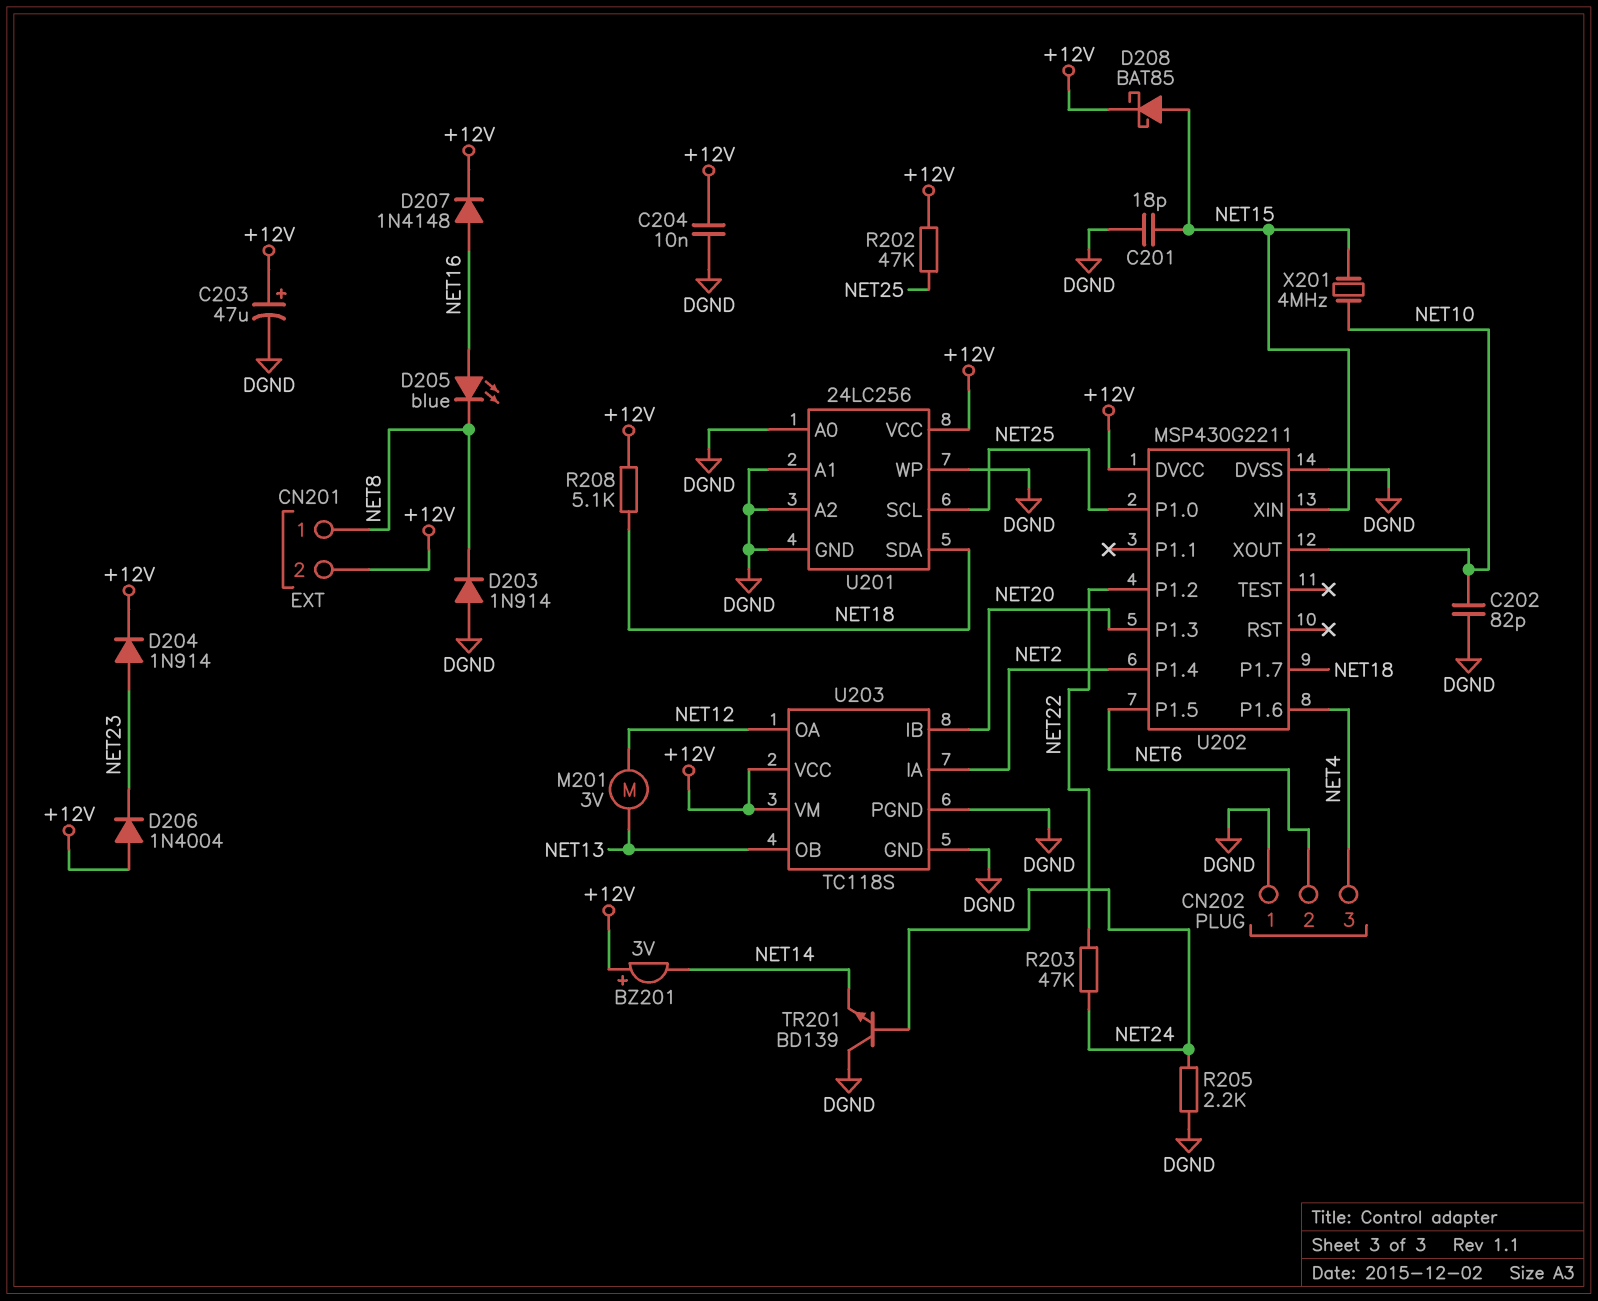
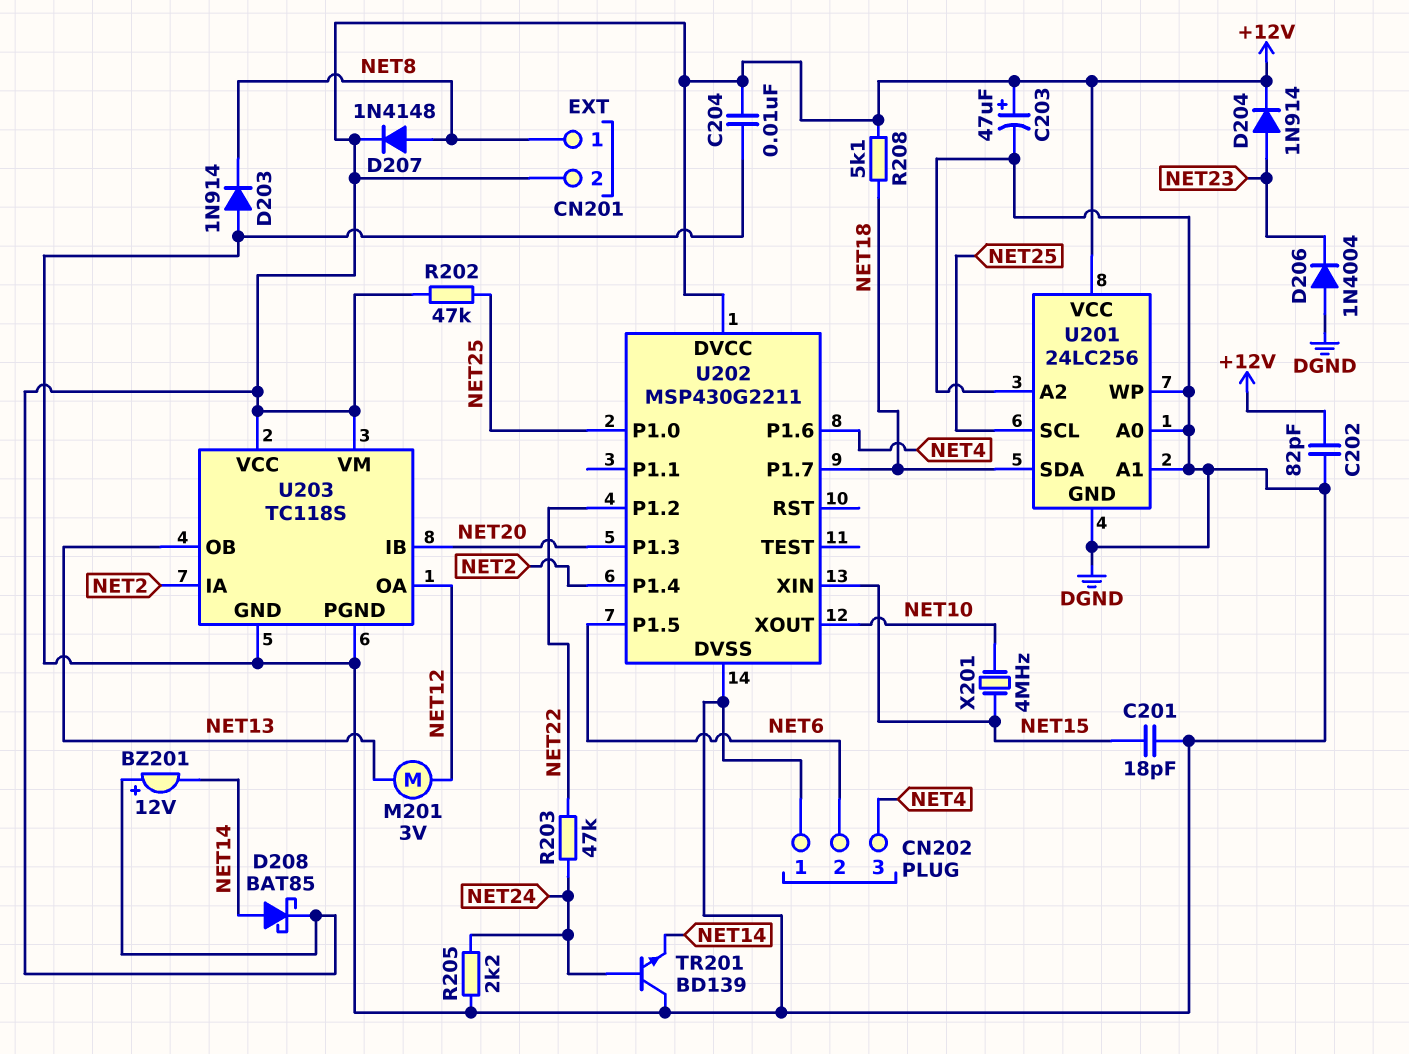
BZ201: buzzer 3V (plus +12V, minus NET14) -> buzzer 12V (plus +12V, minus NET14)
C202: 82pF (DGND, NET10) -> 82pF (+12V, DGND)
D205: LED blue (A NET16, K NET8) -> none
D206: diode 1N4004 (A +12V, K NET23) -> diode 1N4004 (A DGND, K NET23)
D207: diode 1N4148 (A NET16, K +12V) -> diode 1N4148 (A NET8, K +12V)
D208: schottky BAT85 (A NET15, K +12V) -> schottky BAT85 (A NET14, K +12V)

